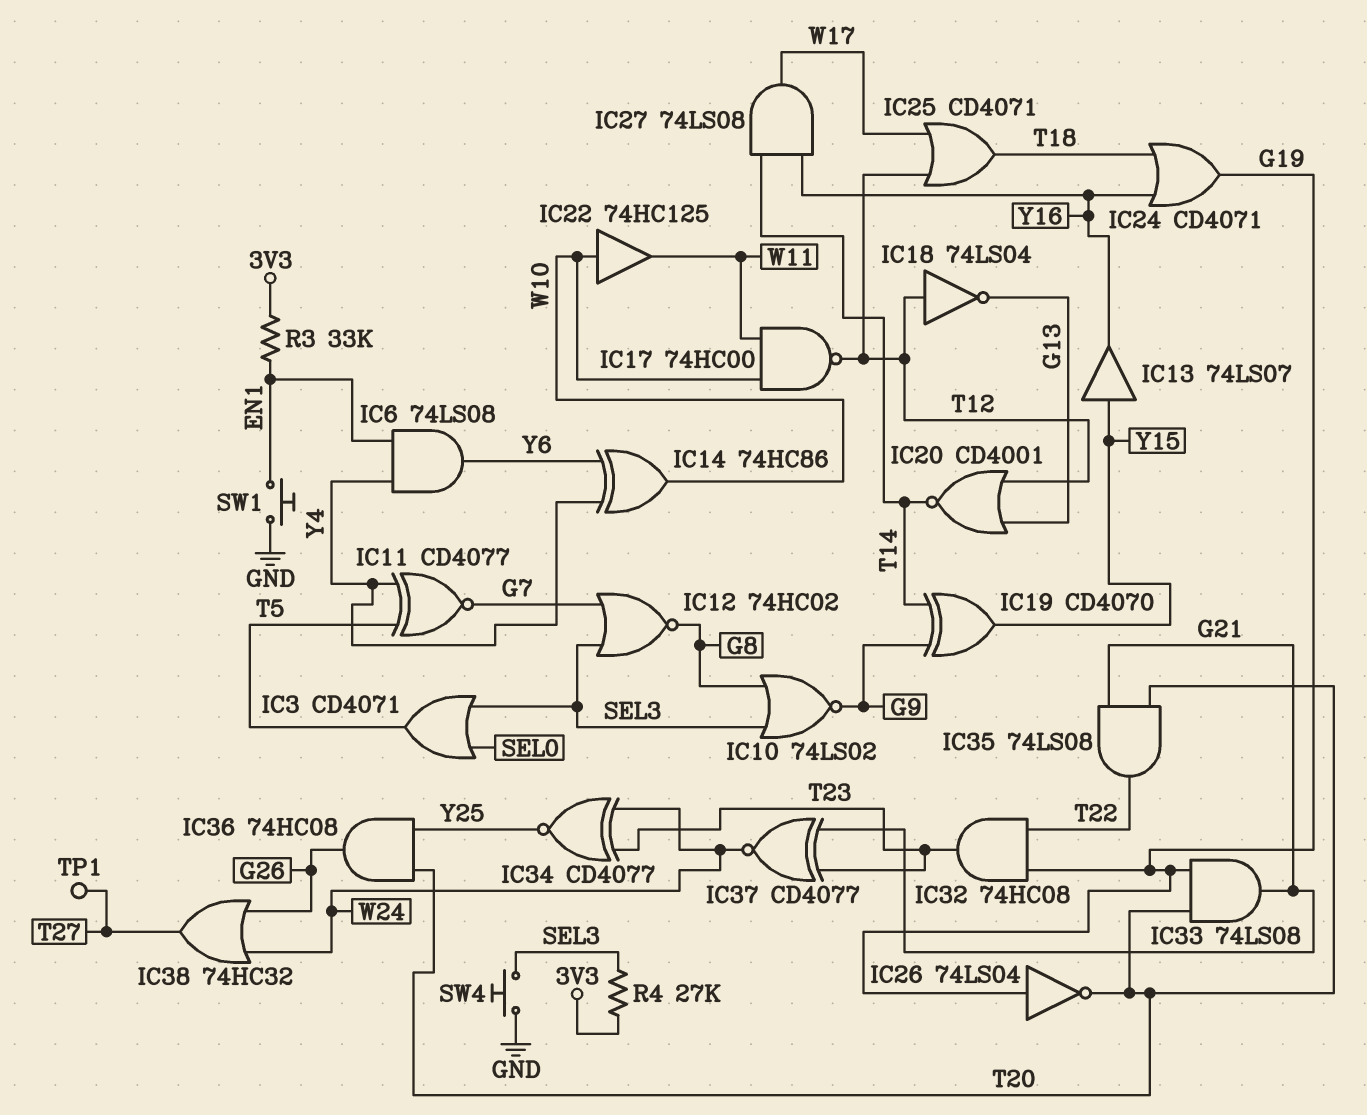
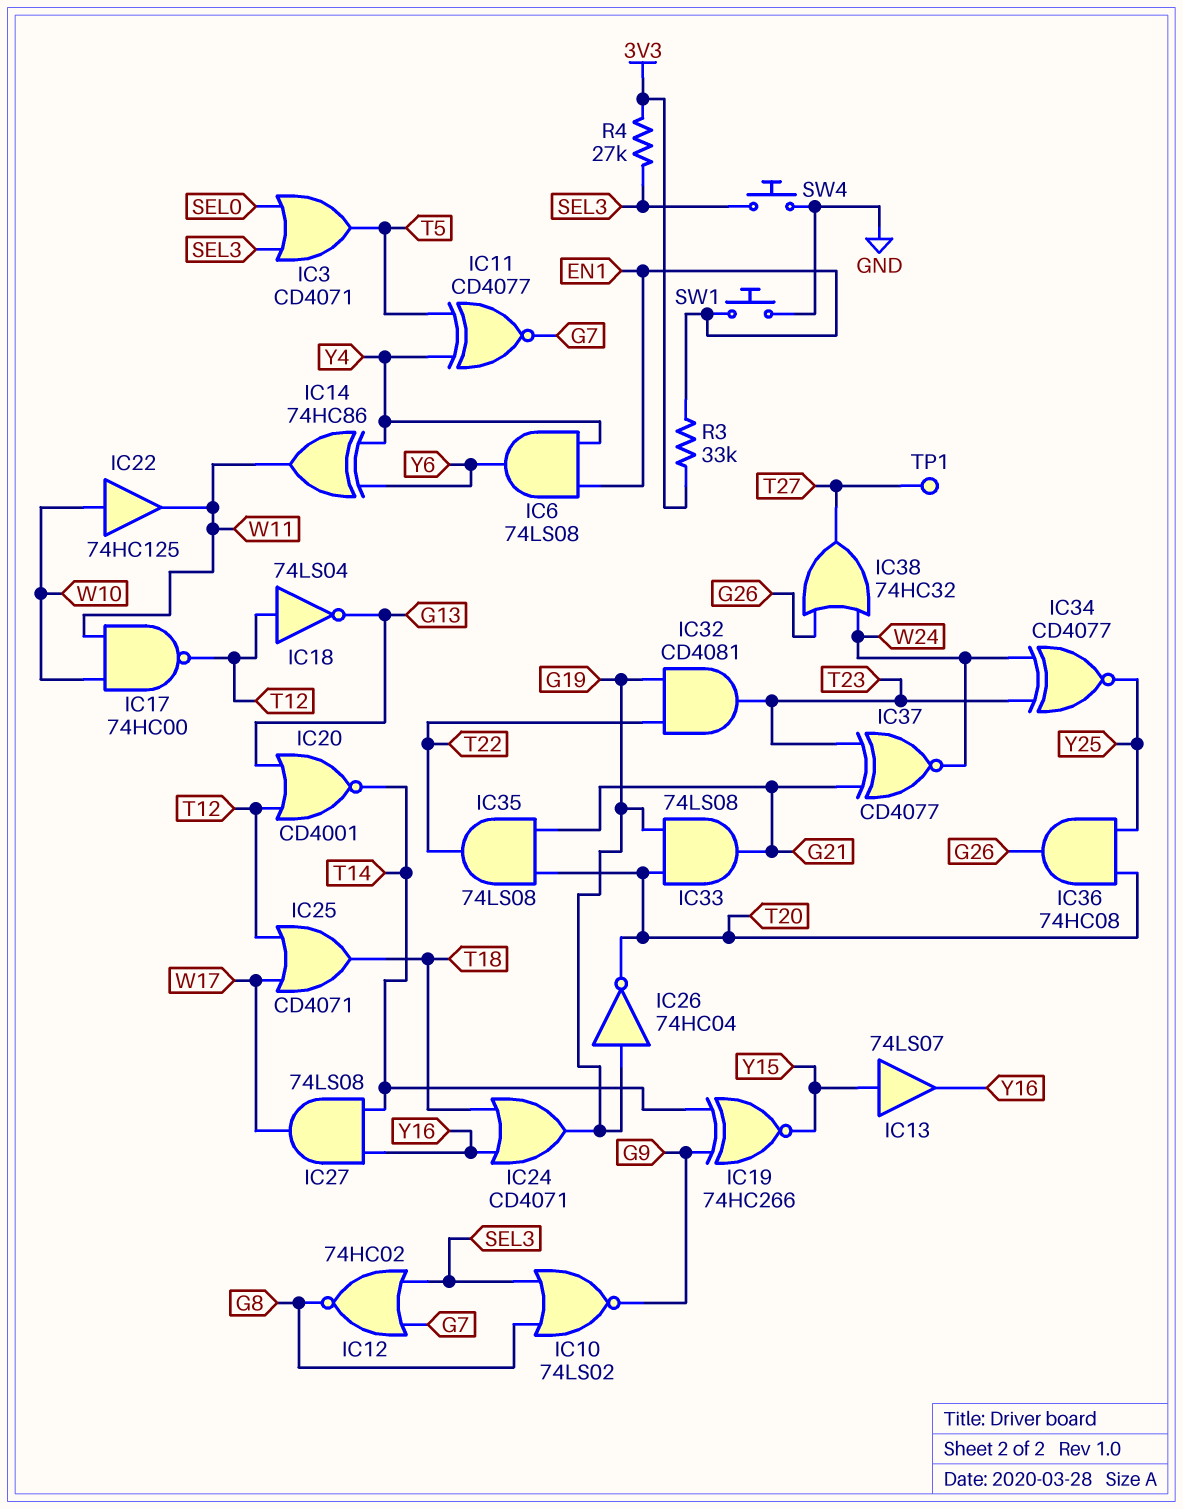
IC14: XOR 74HC86 (in Y4, in Y6, out W10) -> XOR 74HC86 (in Y4, in Y6, out W11)
IC19: XOR CD4070 (in G9, in T14, out Y15) -> XNOR 74HC266 (in G9, in T14, out Y15)
IC26: NOT 74LS04 (in G19, out T20) -> NOT 74HC04 (in G19, out T20)
IC32: AND 74HC08 (in G19, in T22, out T23) -> AND CD4081 (in G19, in T22, out T23)

